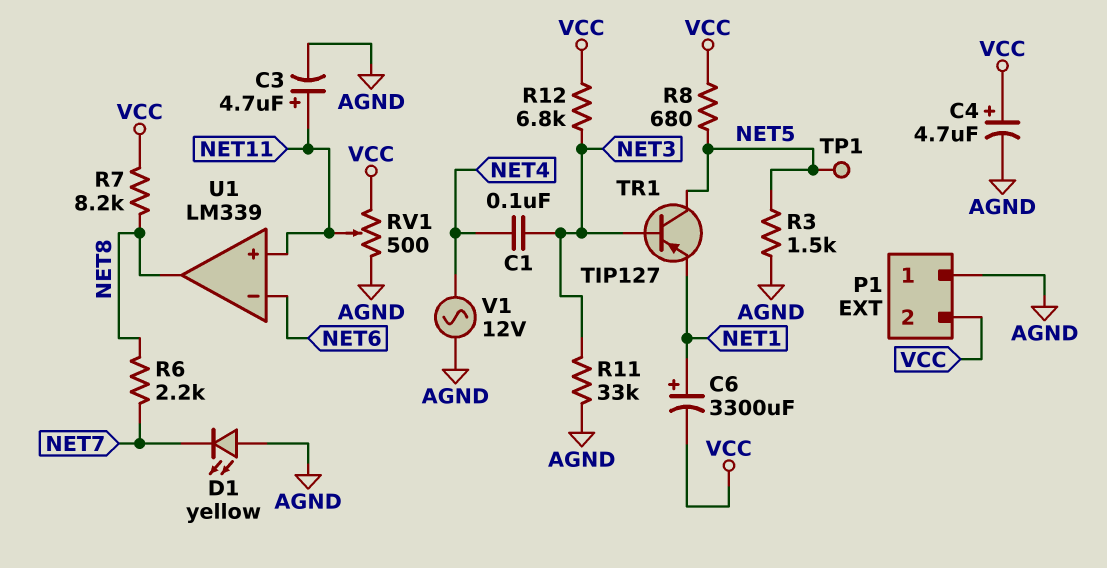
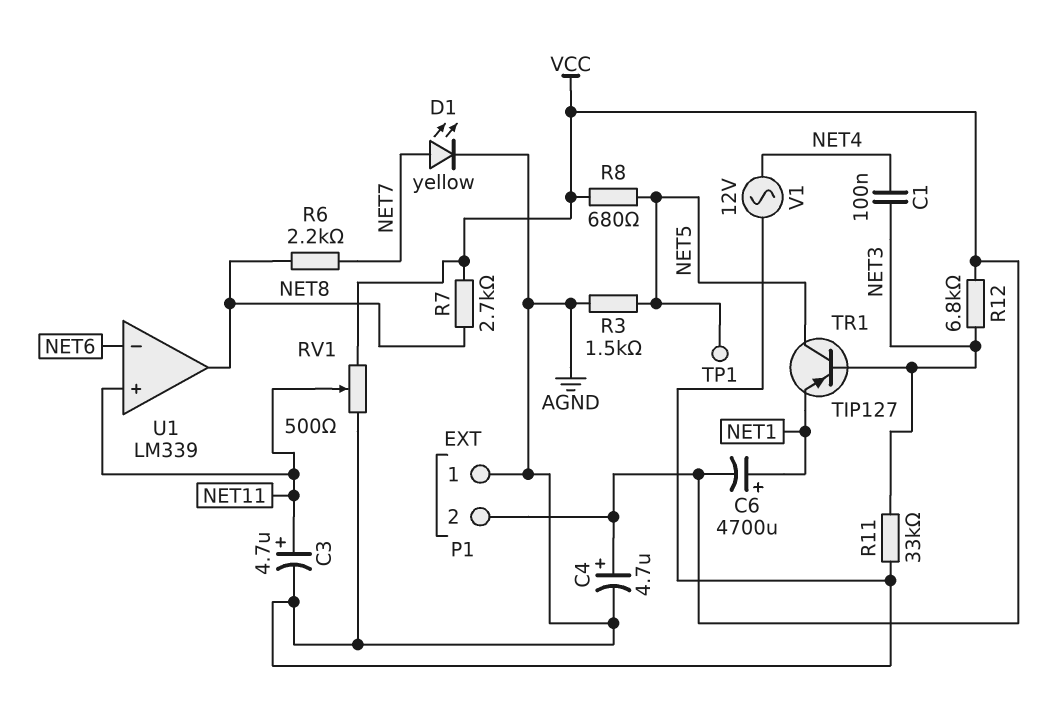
C6: 3300uF (plus NET1, minus VCC) -> 4700uF (plus NET1, minus VCC)
D1: LED yellow (A AGND, K NET7) -> LED yellow (A NET7, K AGND)
R7: 8.2k (NET8, VCC) -> 2.7k (NET8, VCC)

